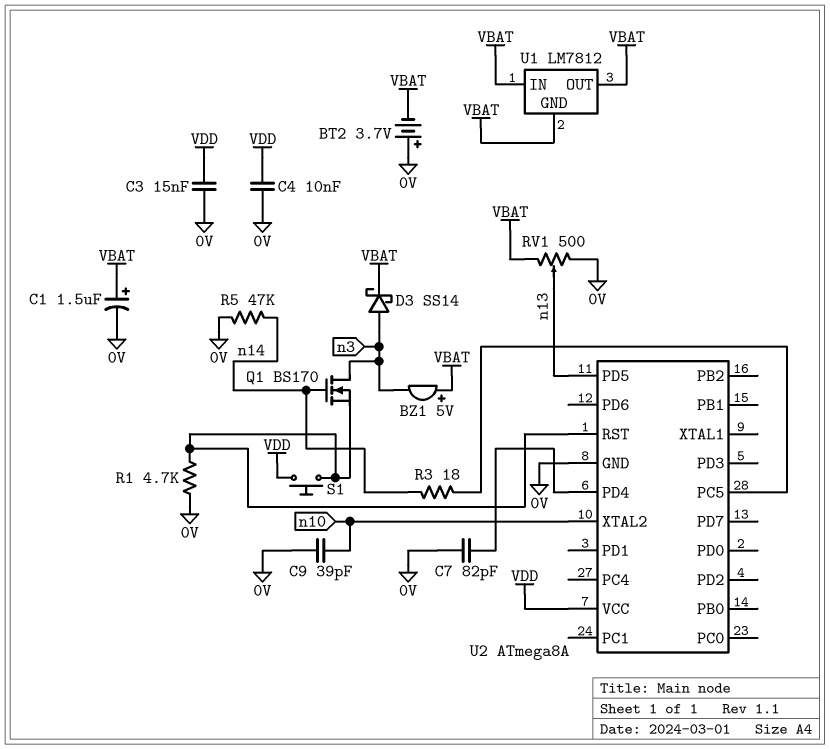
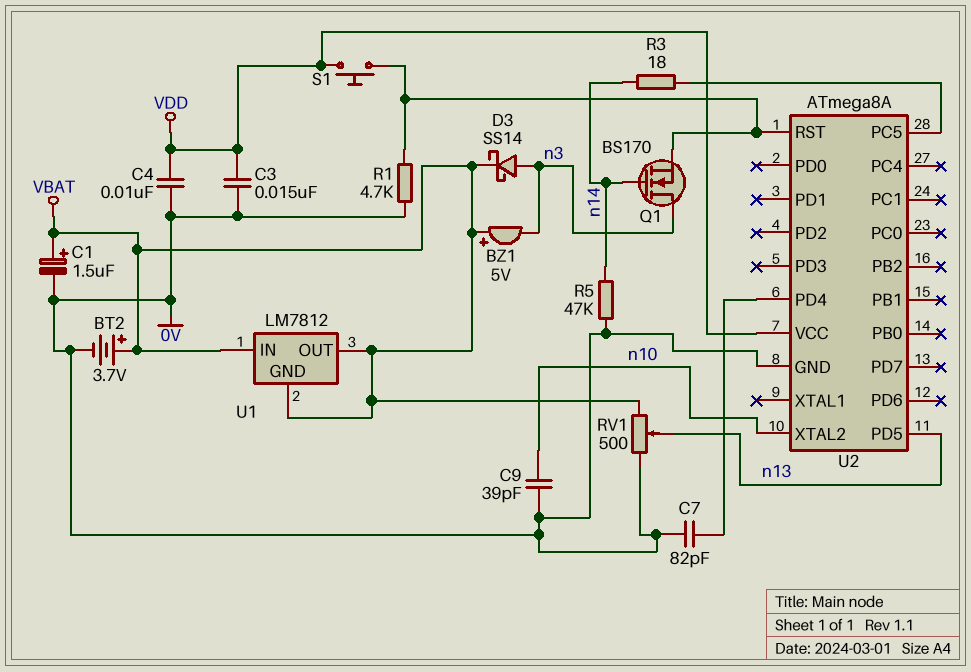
BT2: 3.7V (plus 0V, minus VBAT) -> 3.7V (plus VBAT, minus 0V)

